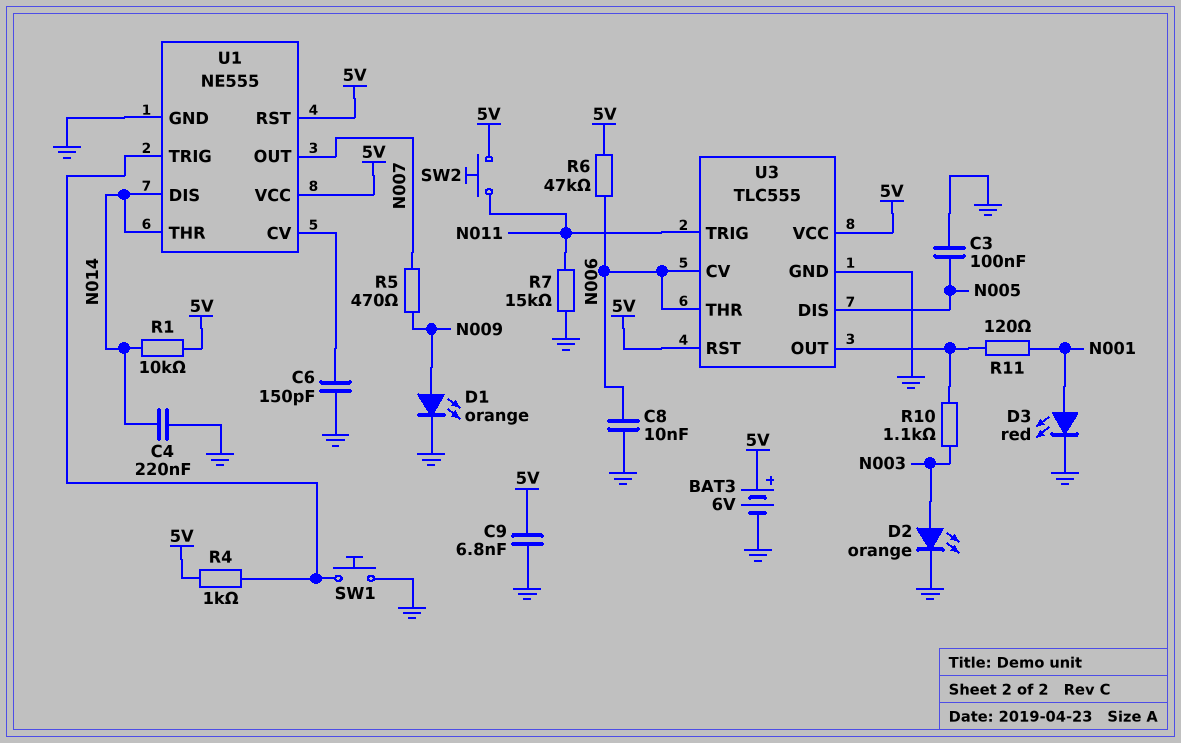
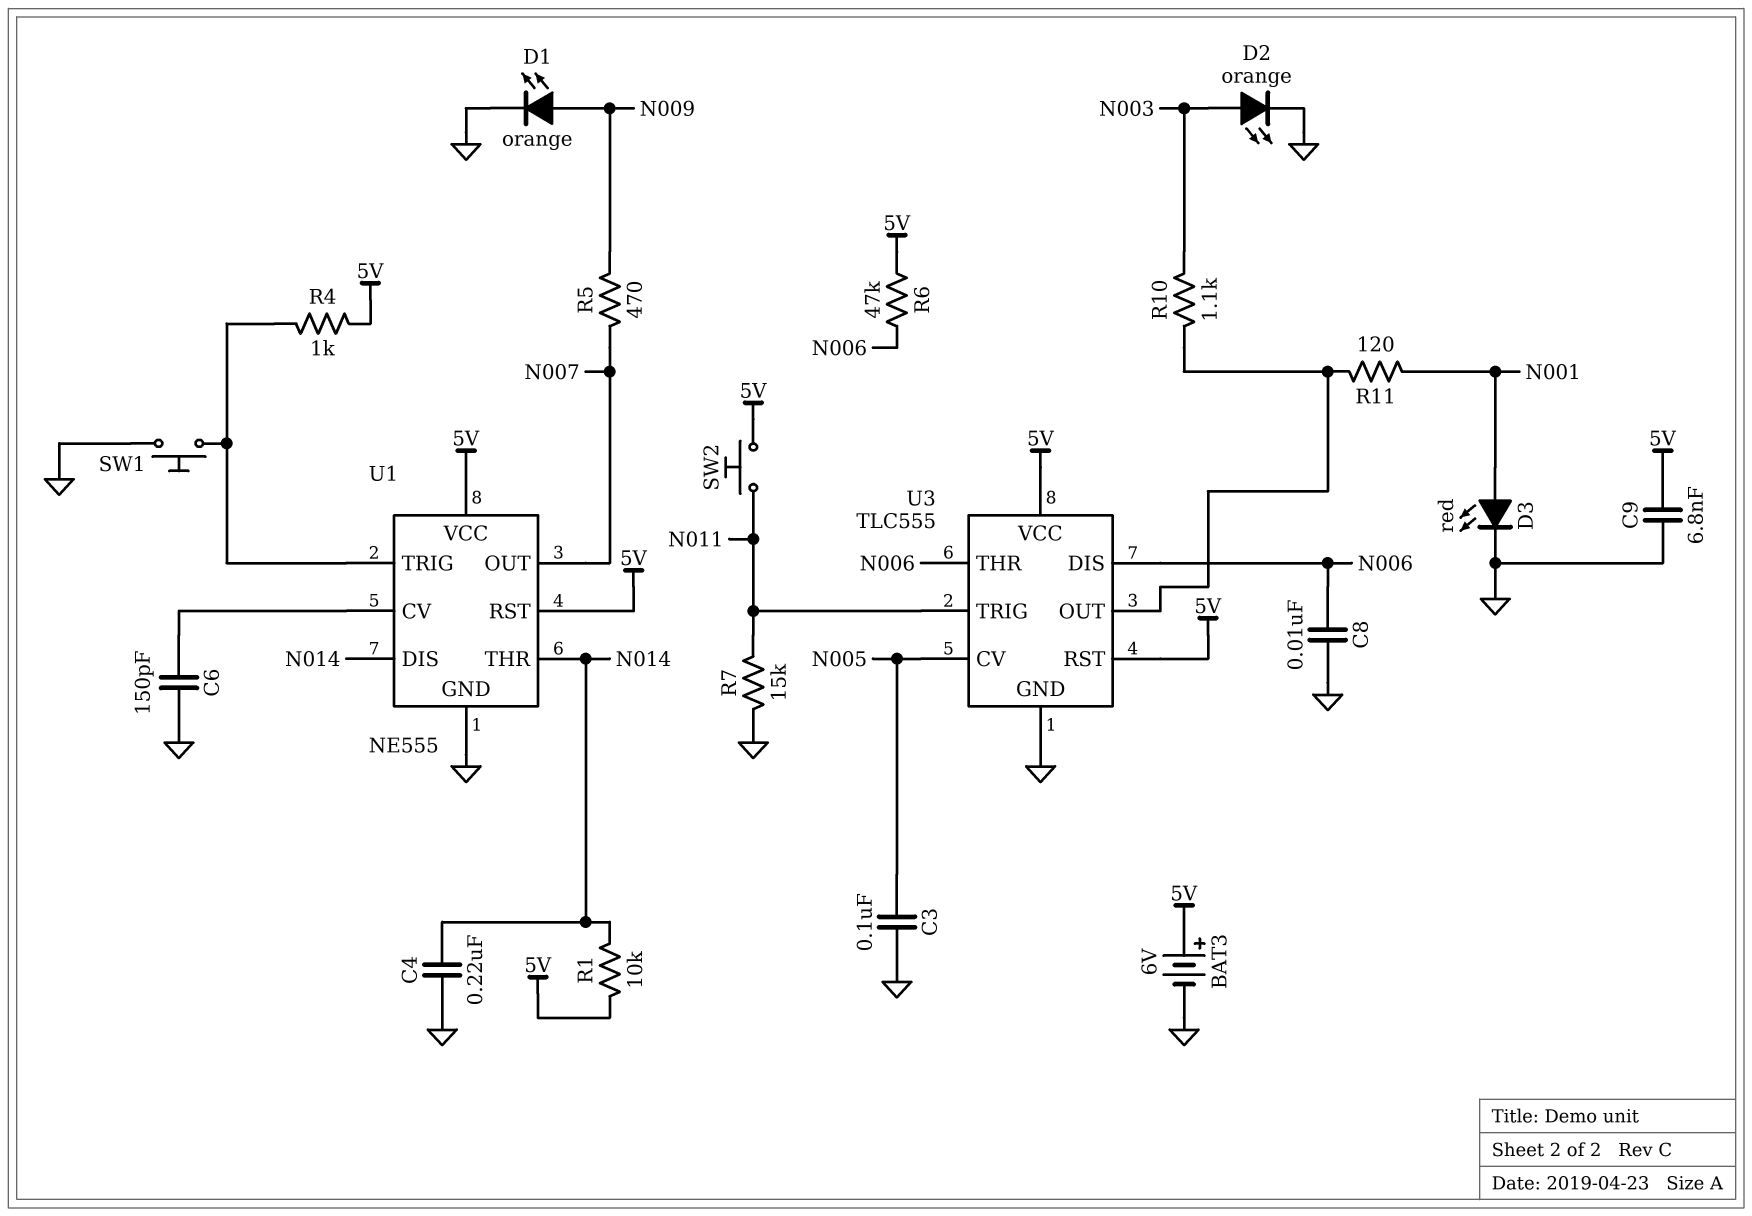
U3 pin CV: N006 -> N005
U3 pin DIS: N005 -> N006

